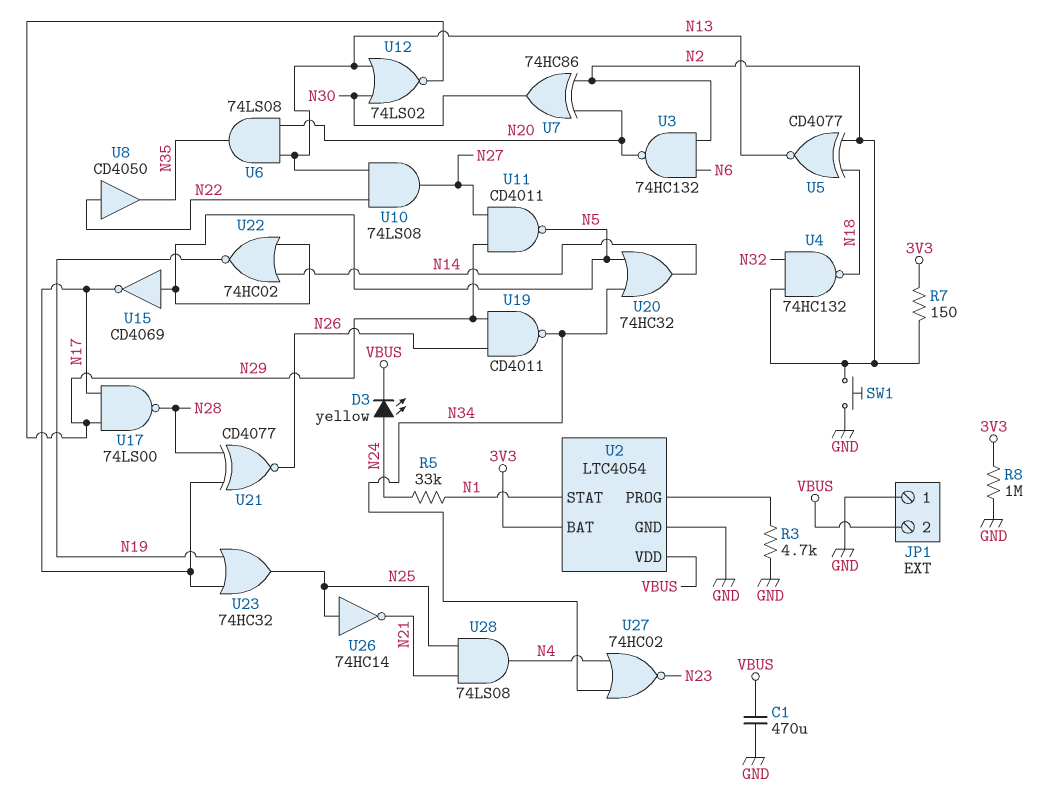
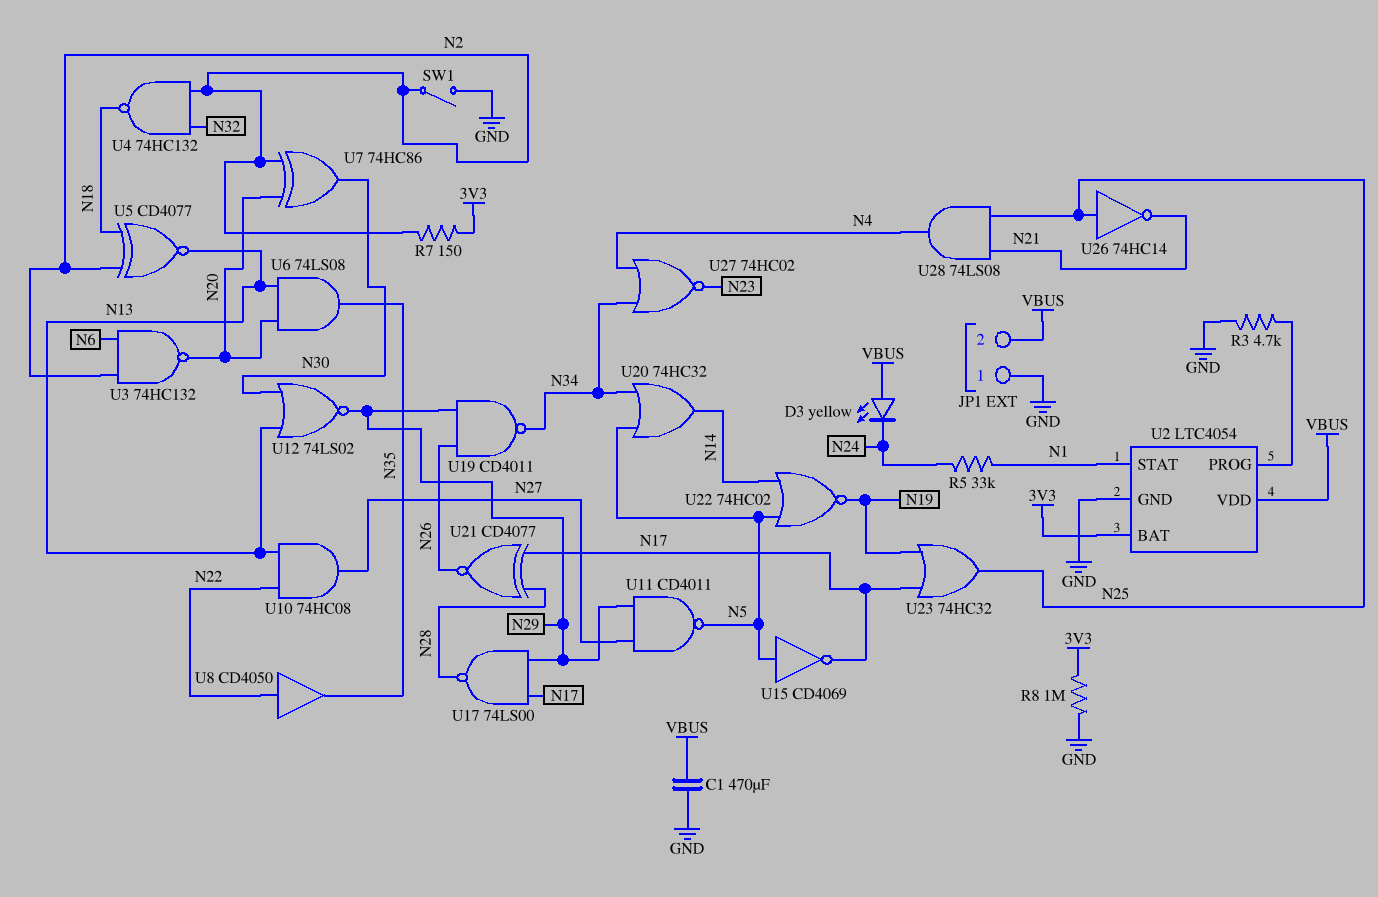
D3: LED yellow (A N24, K VBUS) -> LED yellow (A VBUS, K N24)
SW1: button (GND, N2) -> switch (GND, N2)
U10: AND 74LS08 (in N13, in N22, out N27) -> AND 74HC08 (in N13, in N22, out N27)

